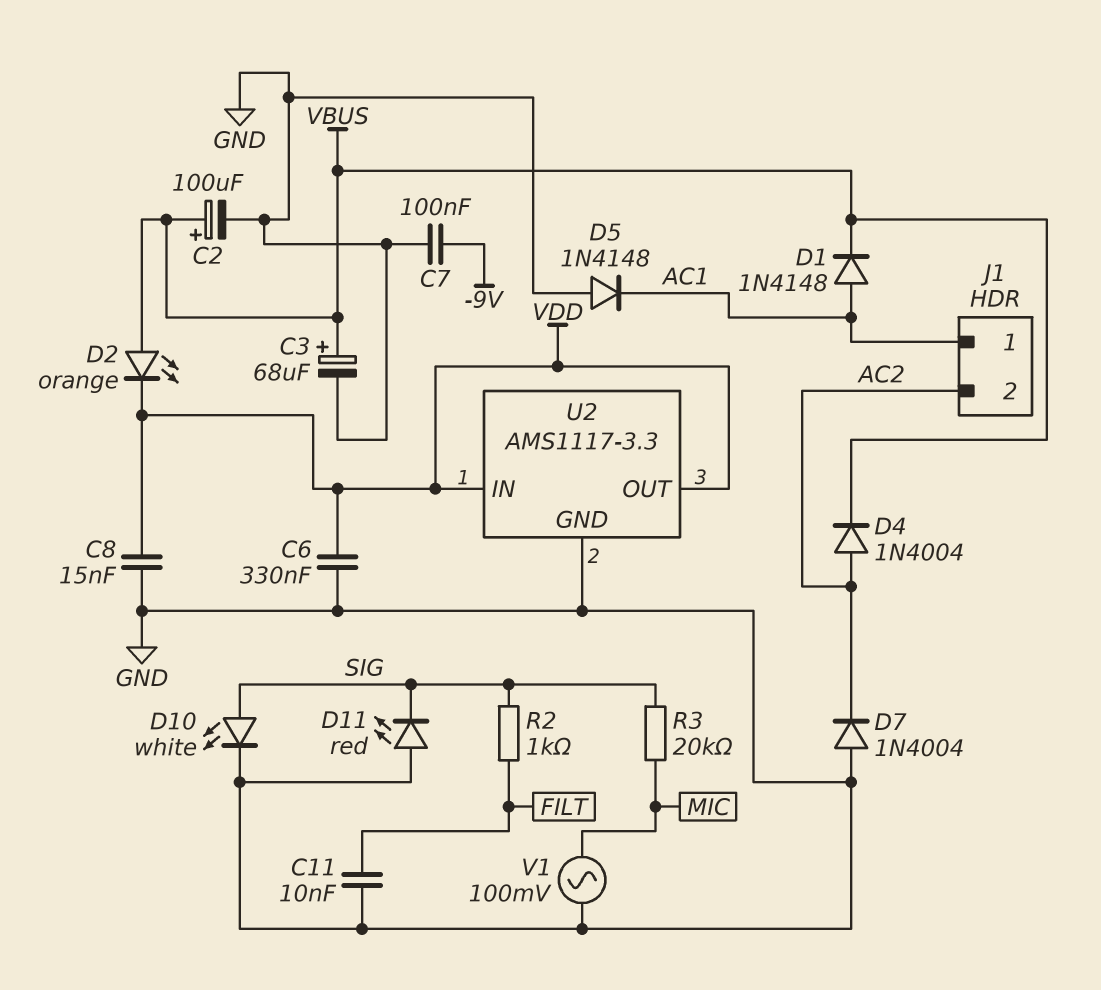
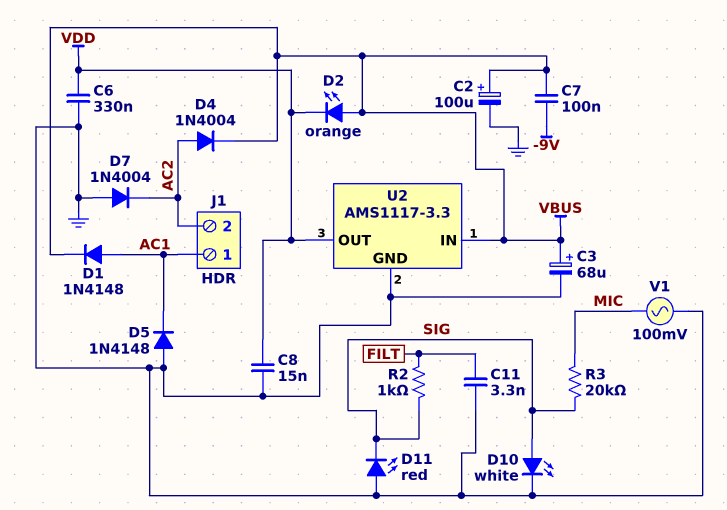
C7: 100nF (-9V, GND) -> 100nF (-9V, VBUS)
C11: 10nF (FILT, GND) -> 3.3nF (FILT, GND)
U2 pin IN: VDD -> VBUS

